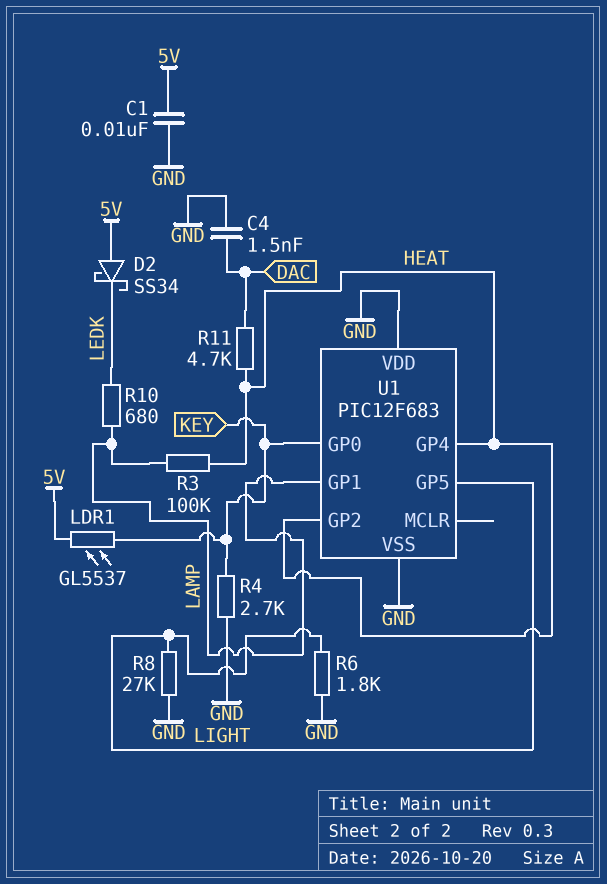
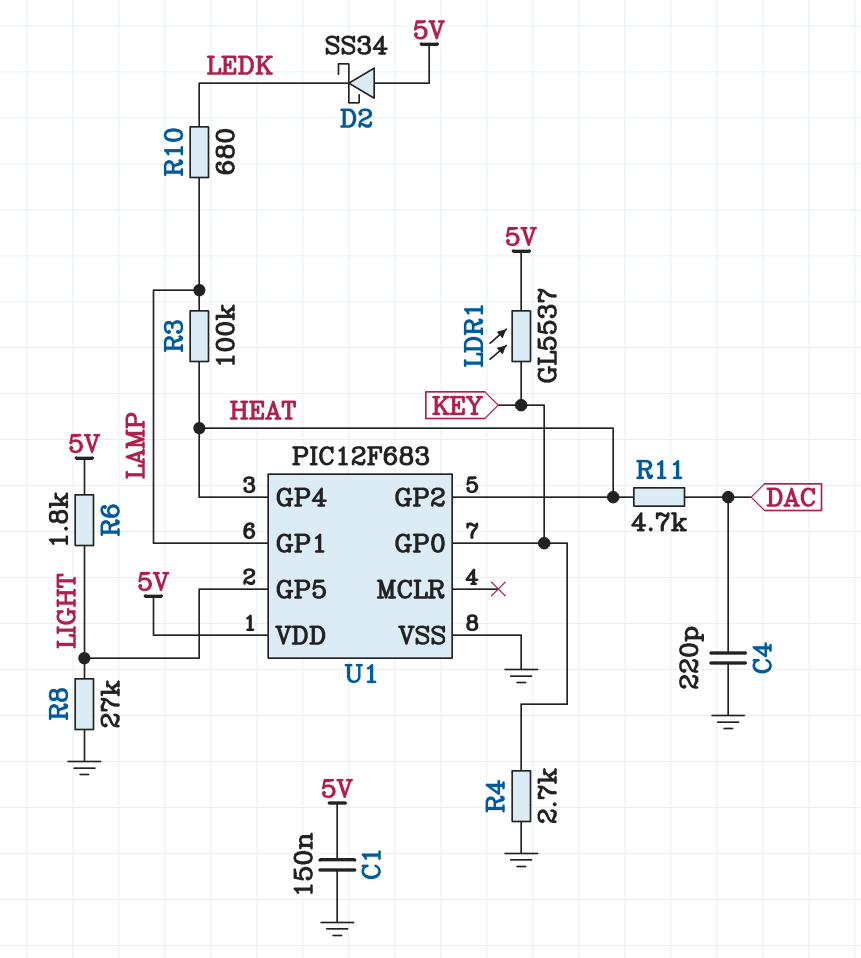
C1: 10nF (5V, GND) -> 150nF (5V, GND)
C4: 1.5nF (DAC, GND) -> 220pF (DAC, GND)
R6: 1.8k (GND, LIGHT) -> 1.8k (5V, LIGHT)
U1 pin VDD: GND -> 5V

